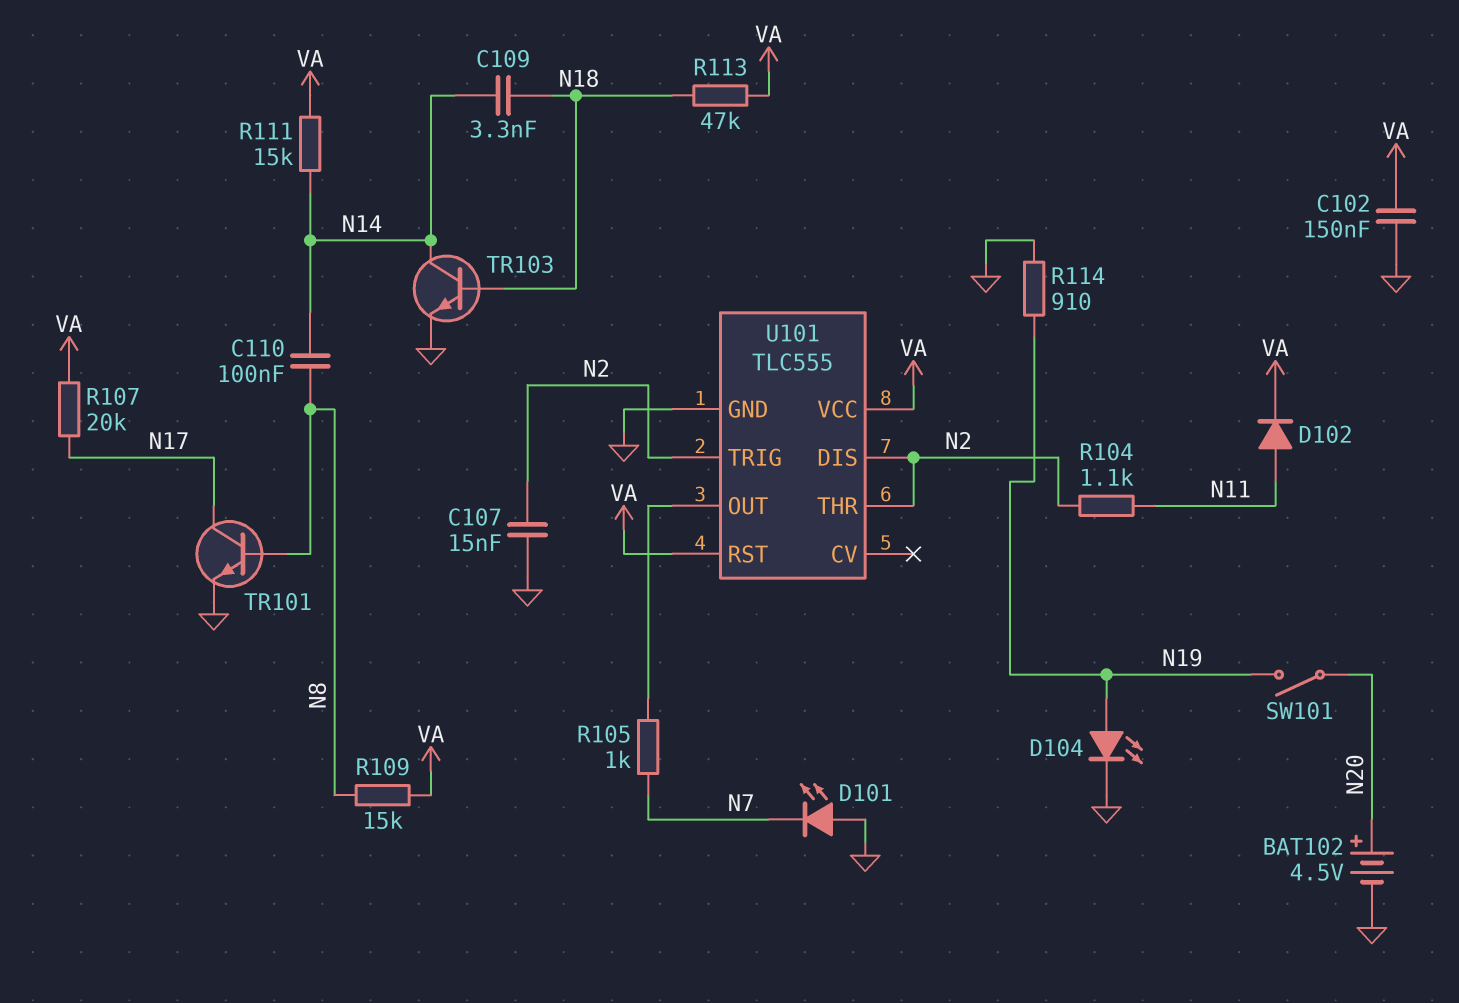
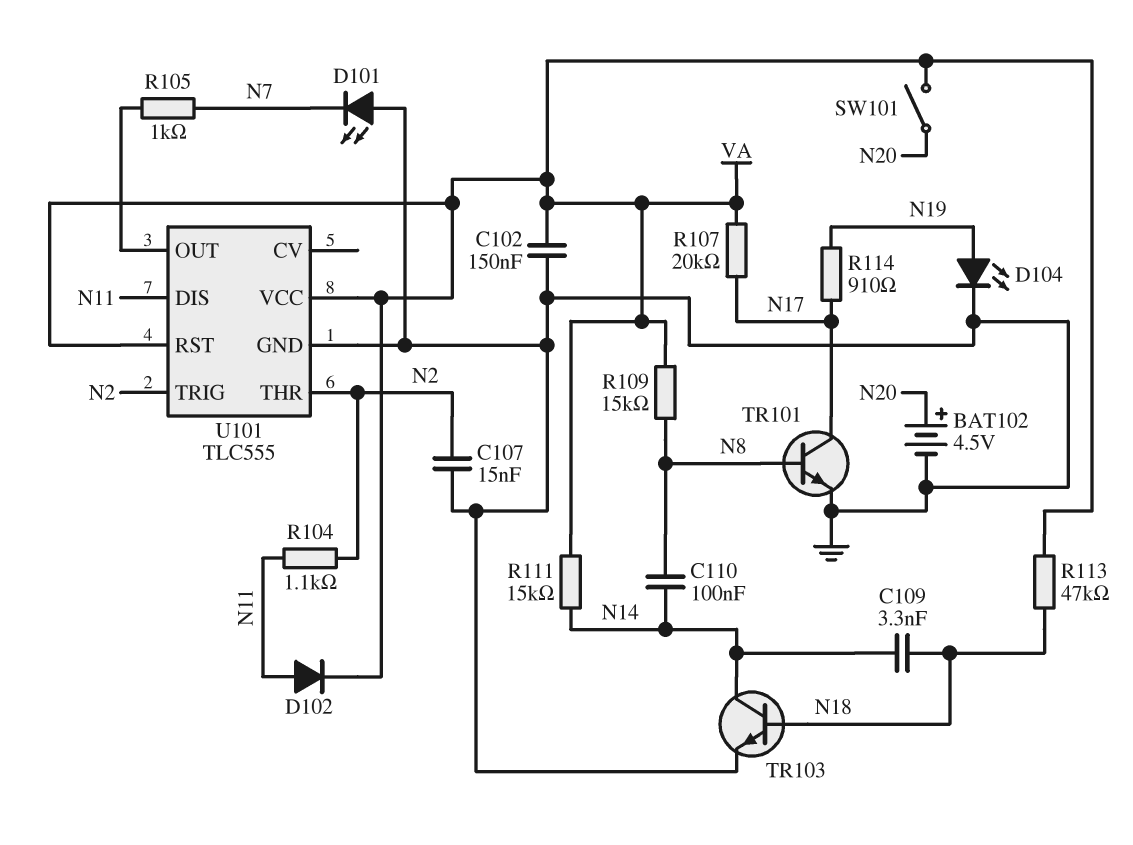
R114: 910 (GND, N19) -> 910 (N17, N19)
SW101: switch (N19, N20) -> switch (N20, VA)
U101 pin DIS: N2 -> N11

